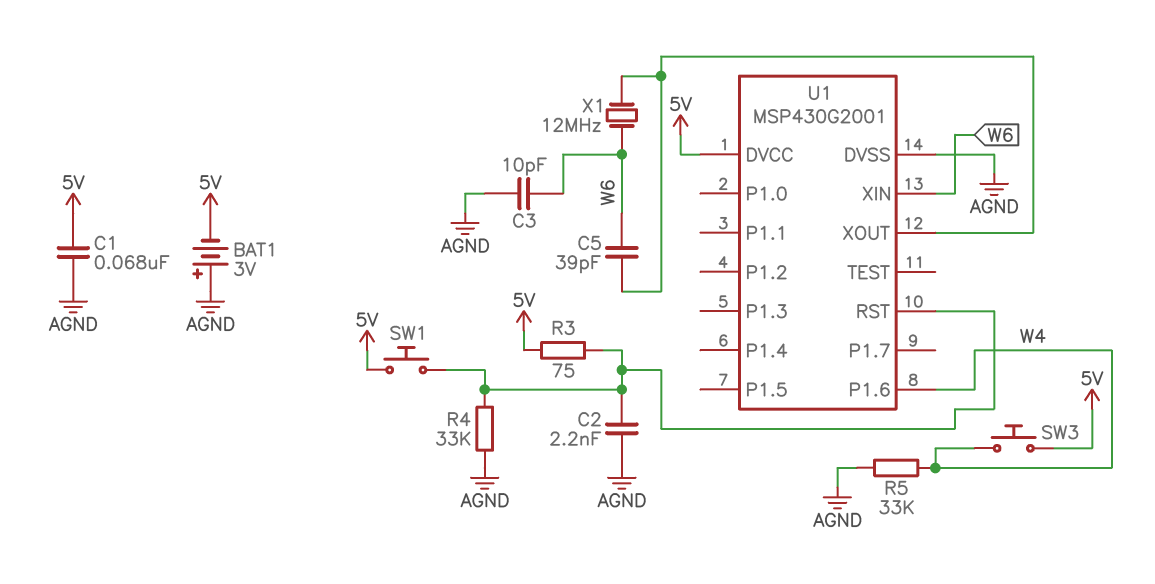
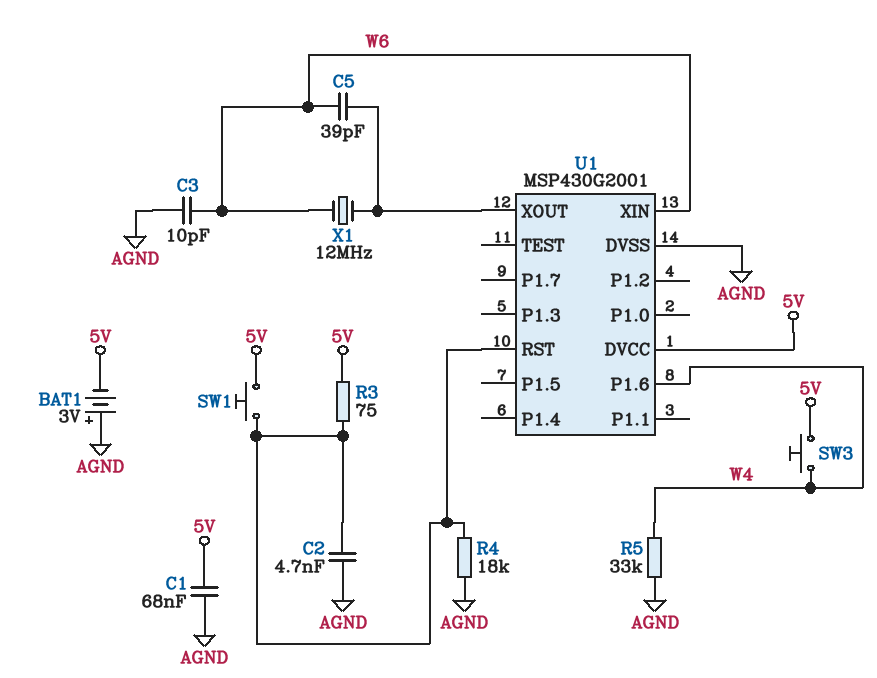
C2: 2.2nF (AGND, U1/RST) -> 4.7nF (AGND, U1/RST)
R4: 33k (AGND, U1/RST) -> 18k (AGND, U1/RST)

